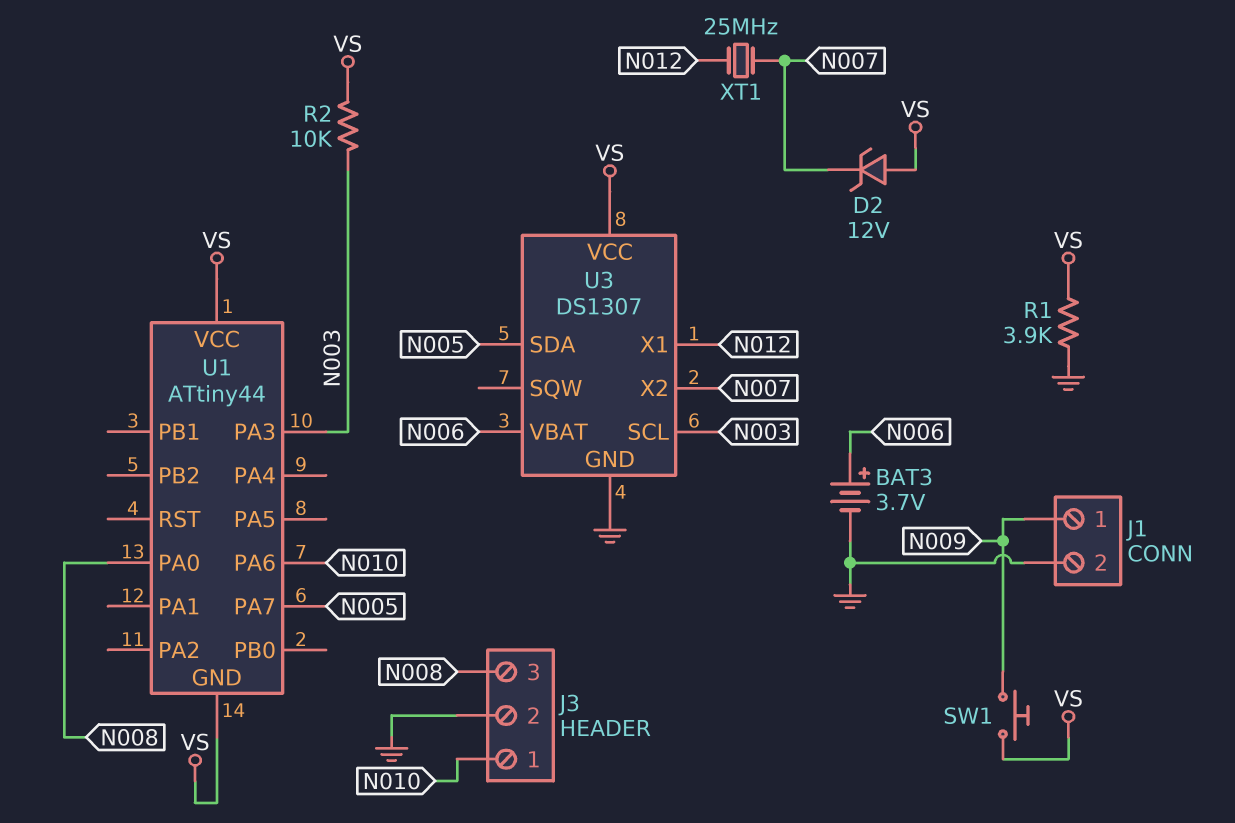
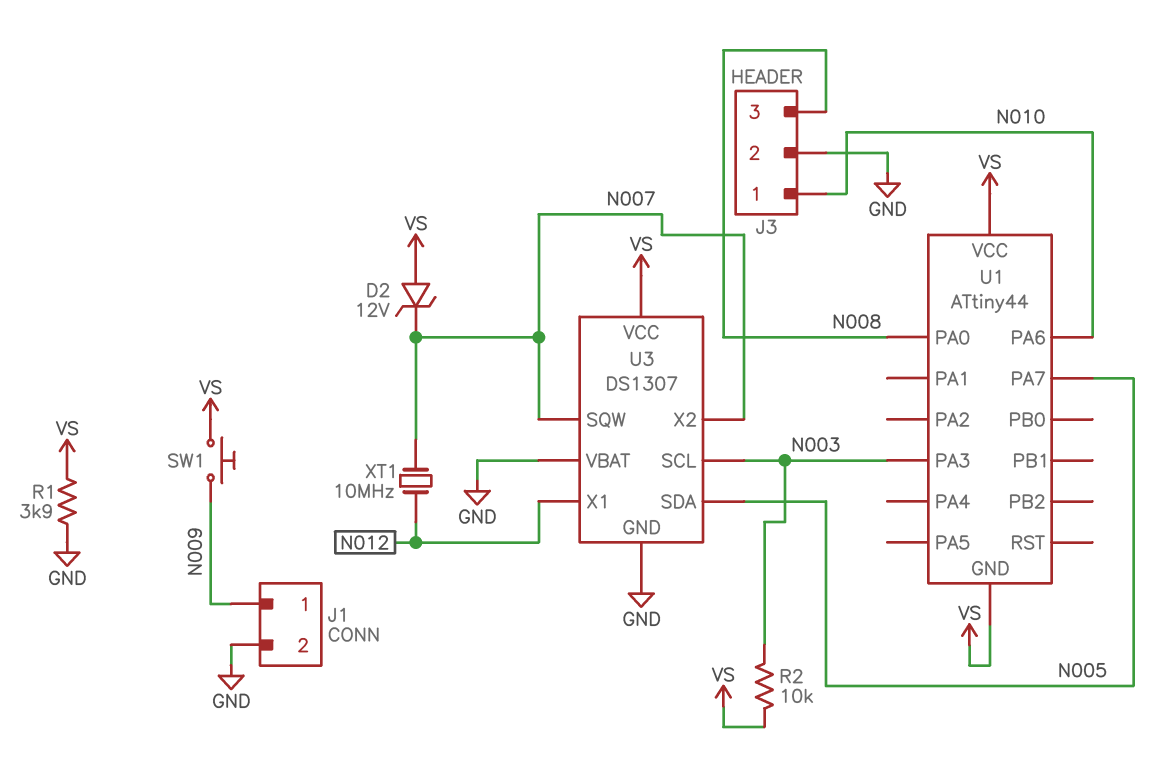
BAT3: 3.7V (plus N006, minus GND) -> none
U3 pin SQW: none -> N007
U3 pin VBAT: N006 -> GND
XT1: 25MHz (N007, N012) -> 10MHz (N007, N012)

